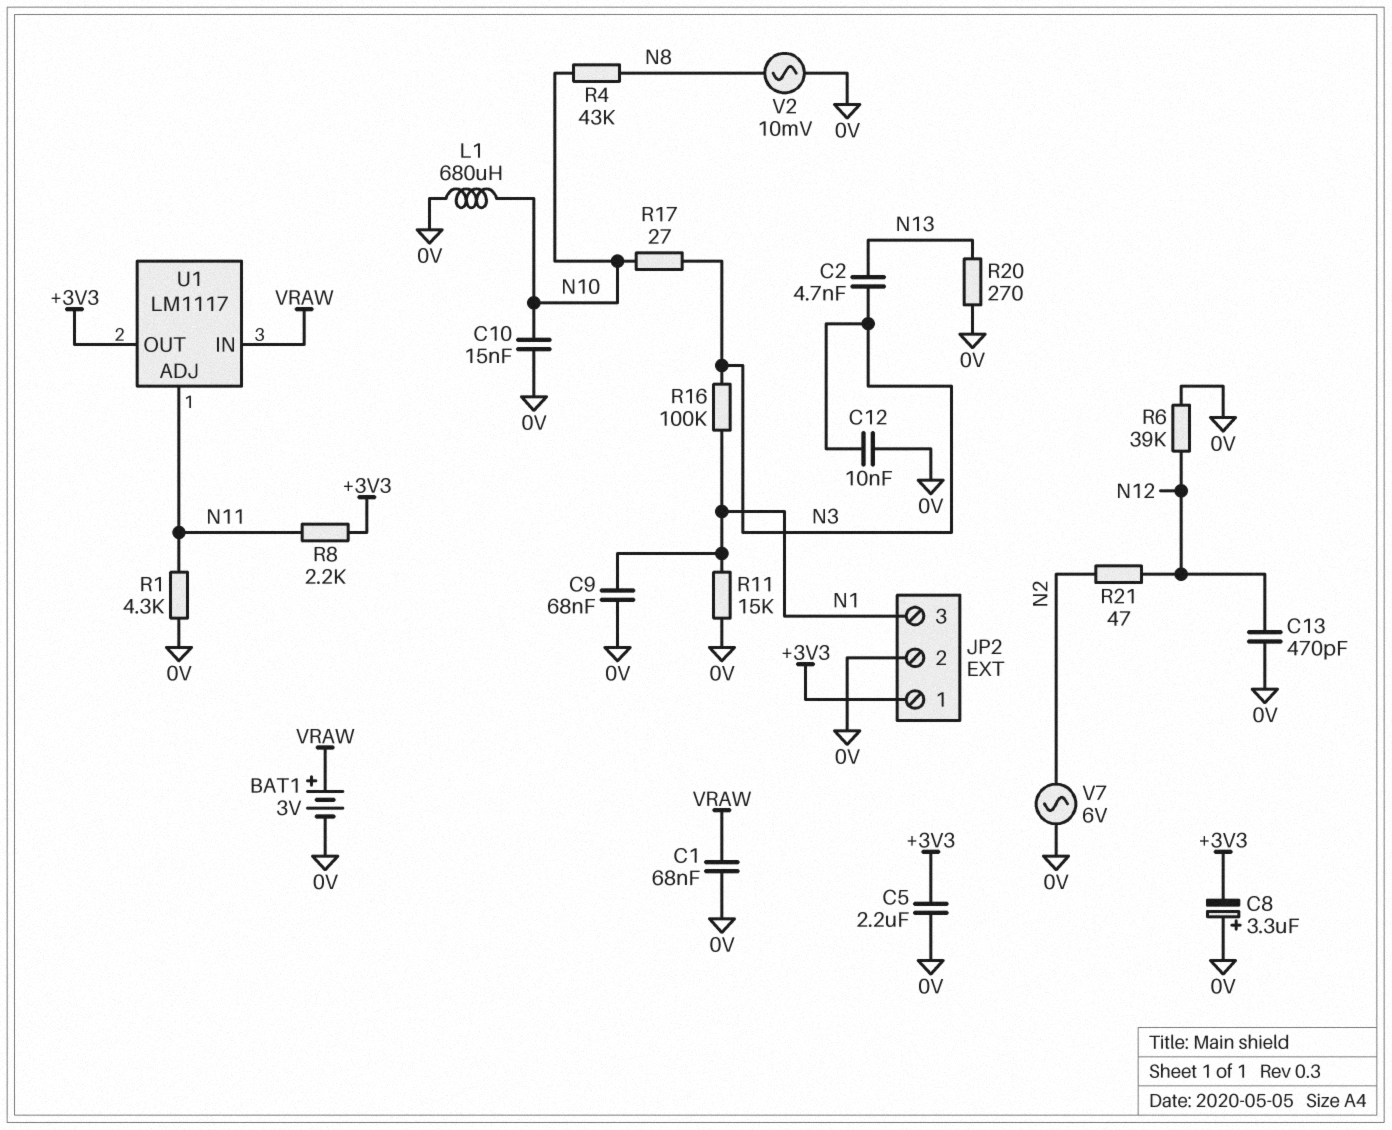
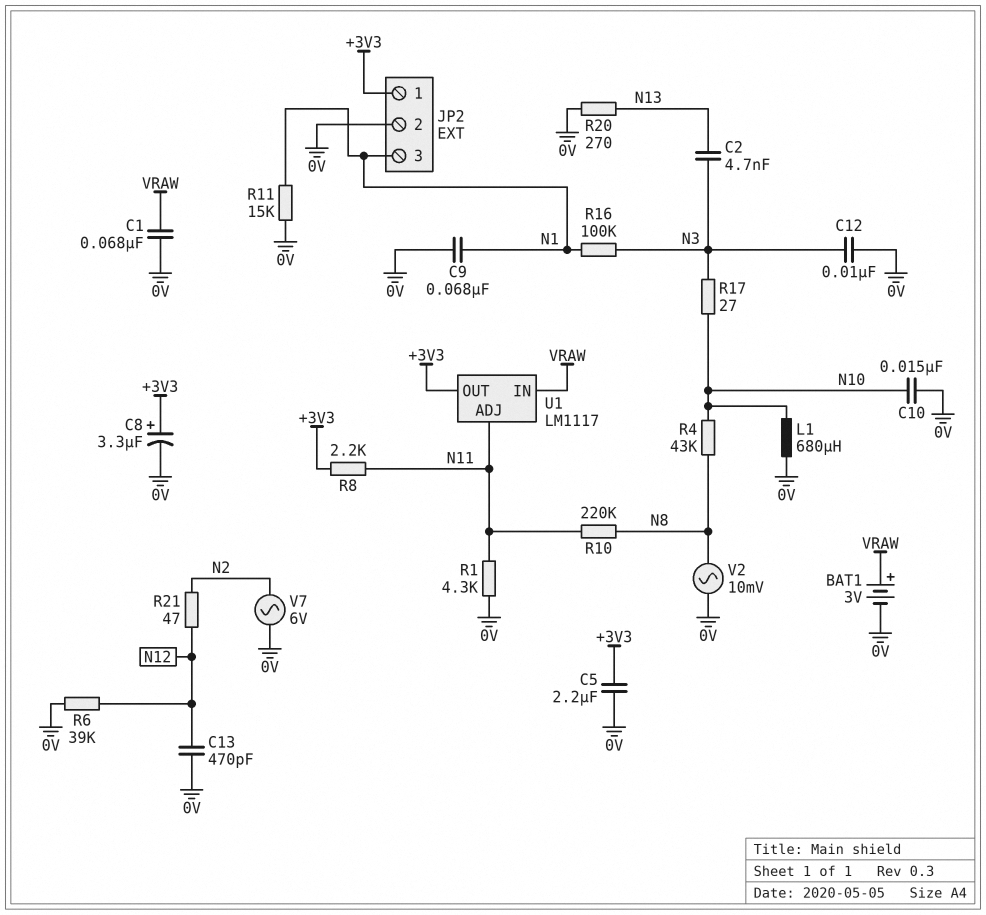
C8: 3.3uF (plus 0V, minus +3V3) -> 3.3uF (plus +3V3, minus 0V)
R10: none -> 220k (N8, N11)

